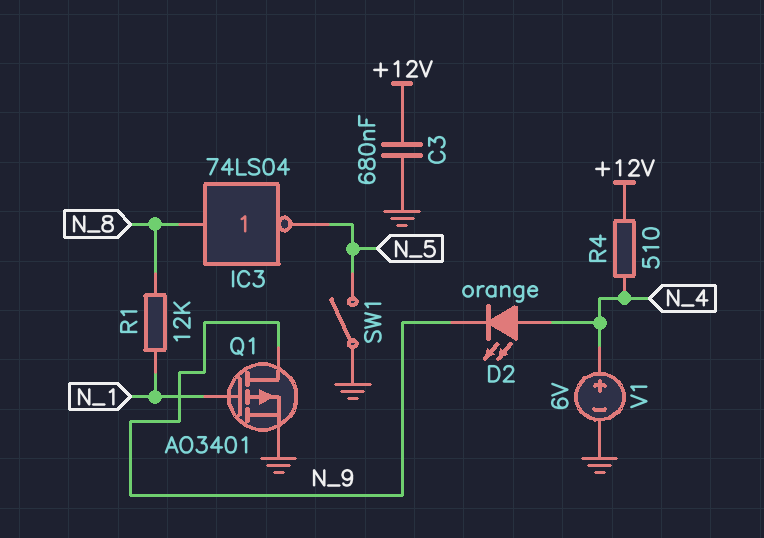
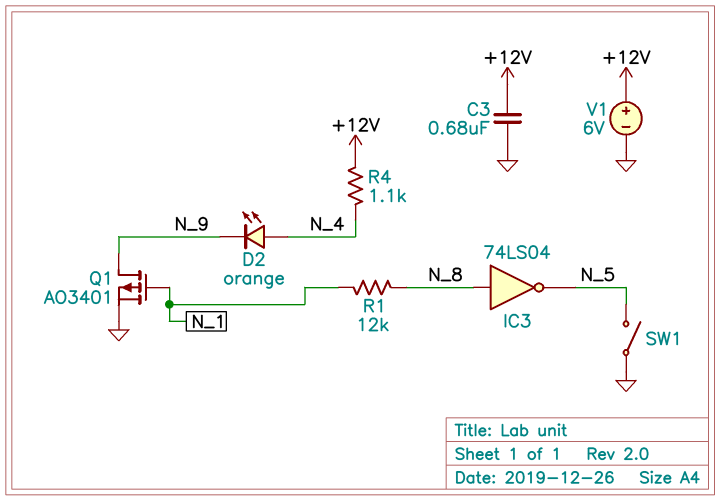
R4: 510 (+12V, N_4) -> 1.1k (+12V, N_4)
V1: 6V (plus N_4, minus GND) -> 6V (plus +12V, minus GND)

